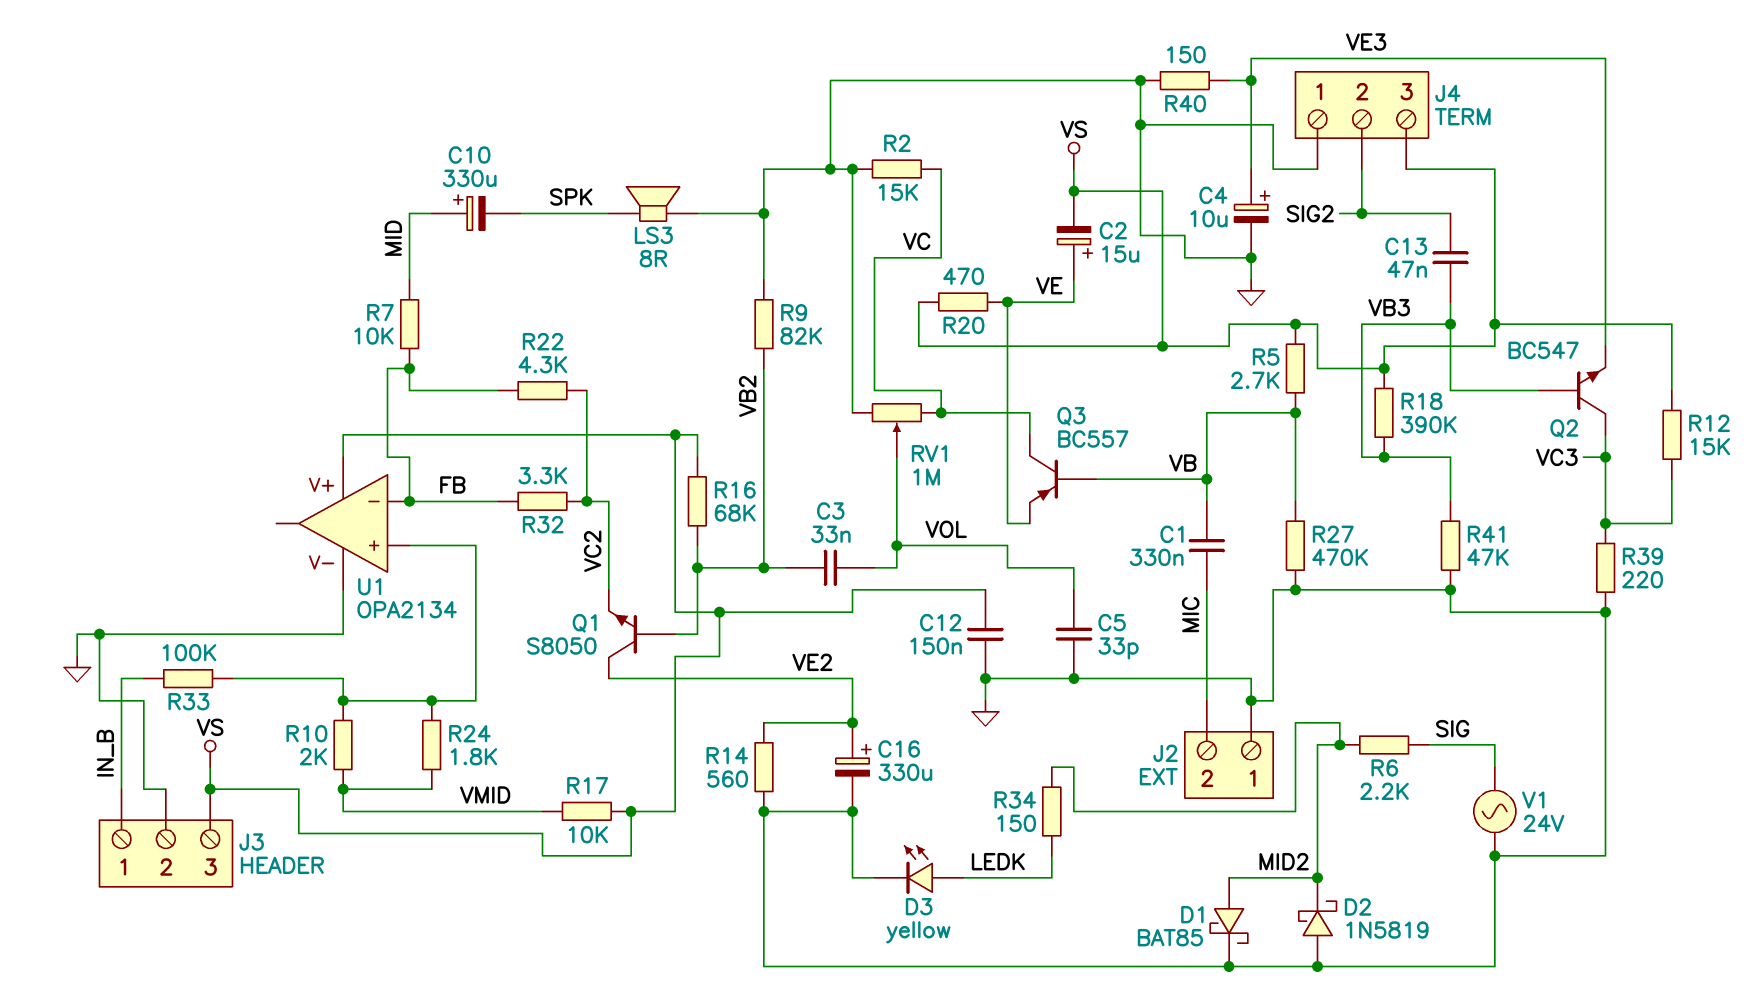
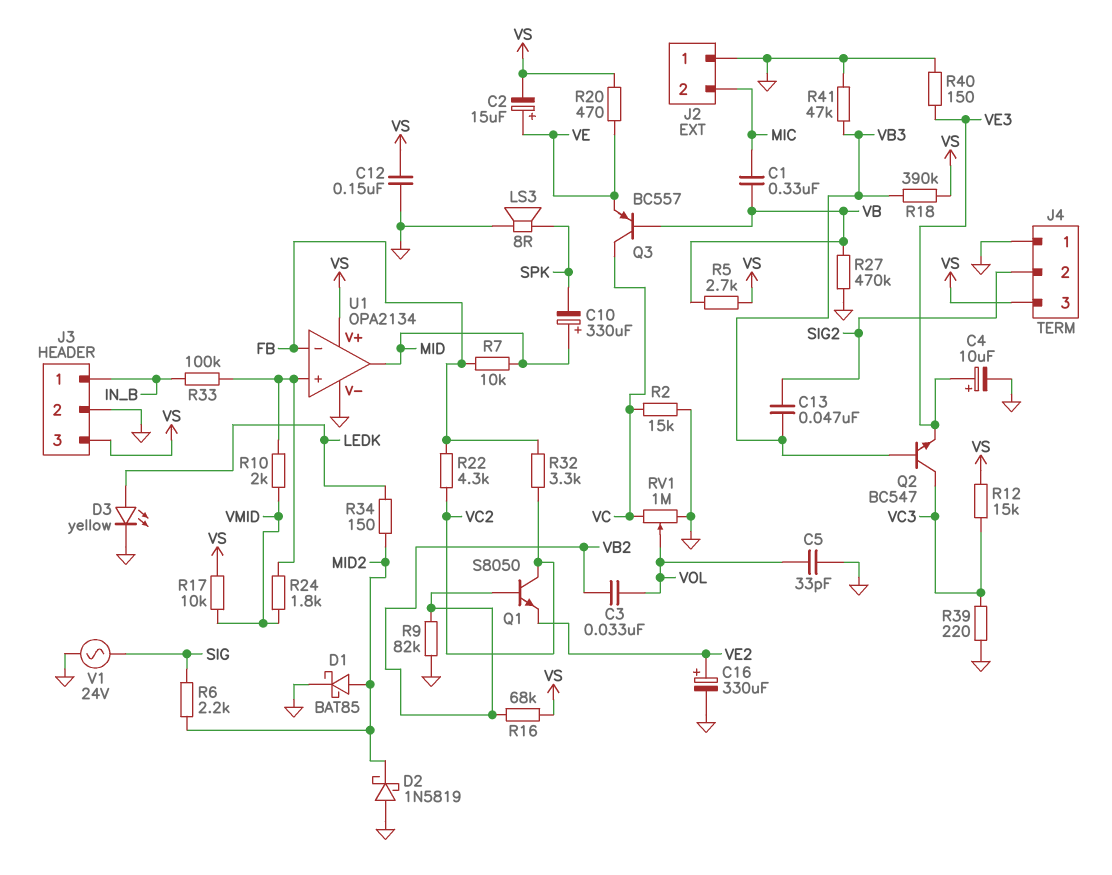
Q1: NPN S8050 (B VB2, C VE2, E VC2) -> NPN S8050 (B VB2, C VC2, E VE2)
R14: 560 (GND, VE2) -> none
U1 pin out: none -> MID

